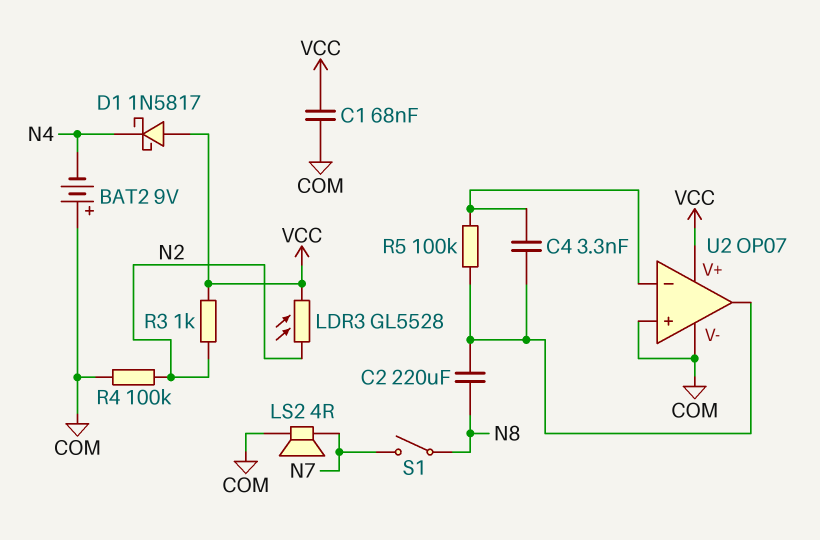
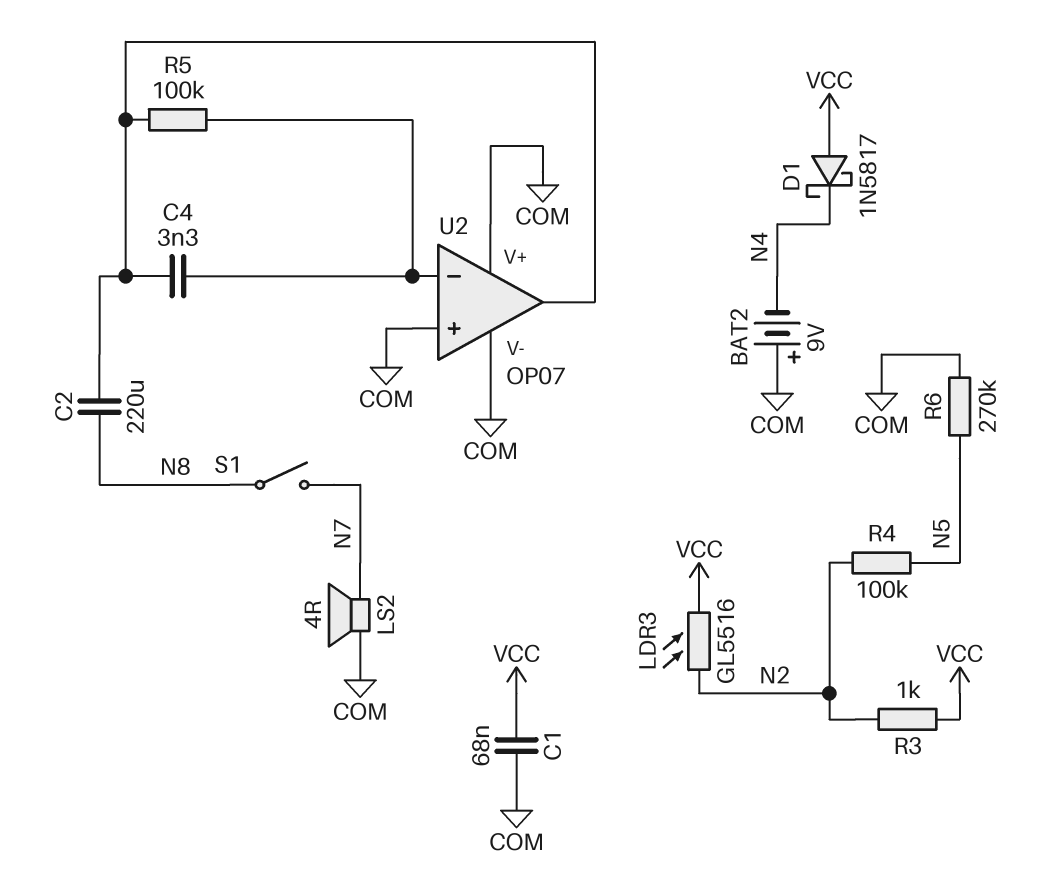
LDR3: GL5528 (N2, VCC) -> GL5516 (N2, VCC)
R4: 100k (COM, N2) -> 100k (N2, N5)
R6: none -> 270k (COM, N5)
U2 pin V+: VCC -> COM

